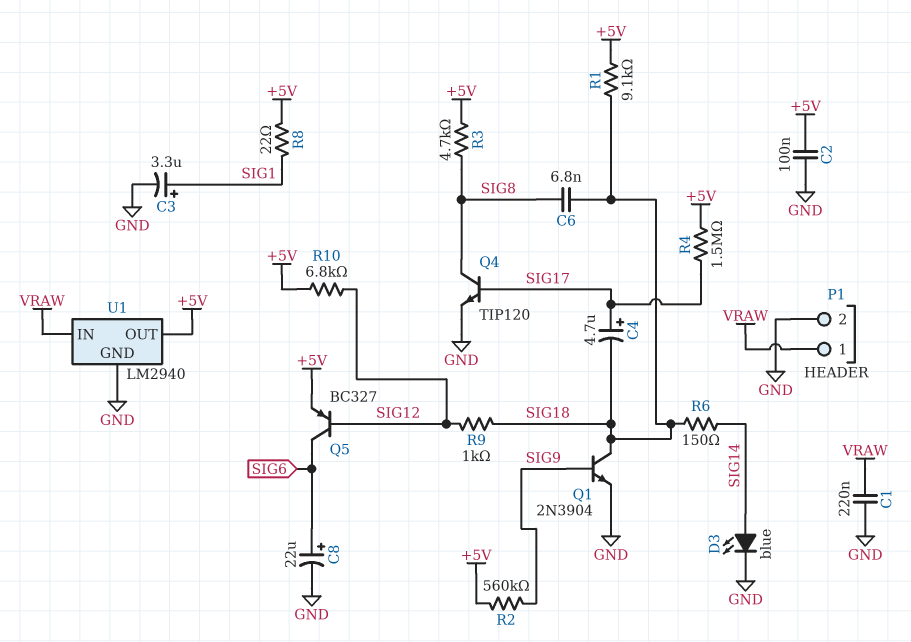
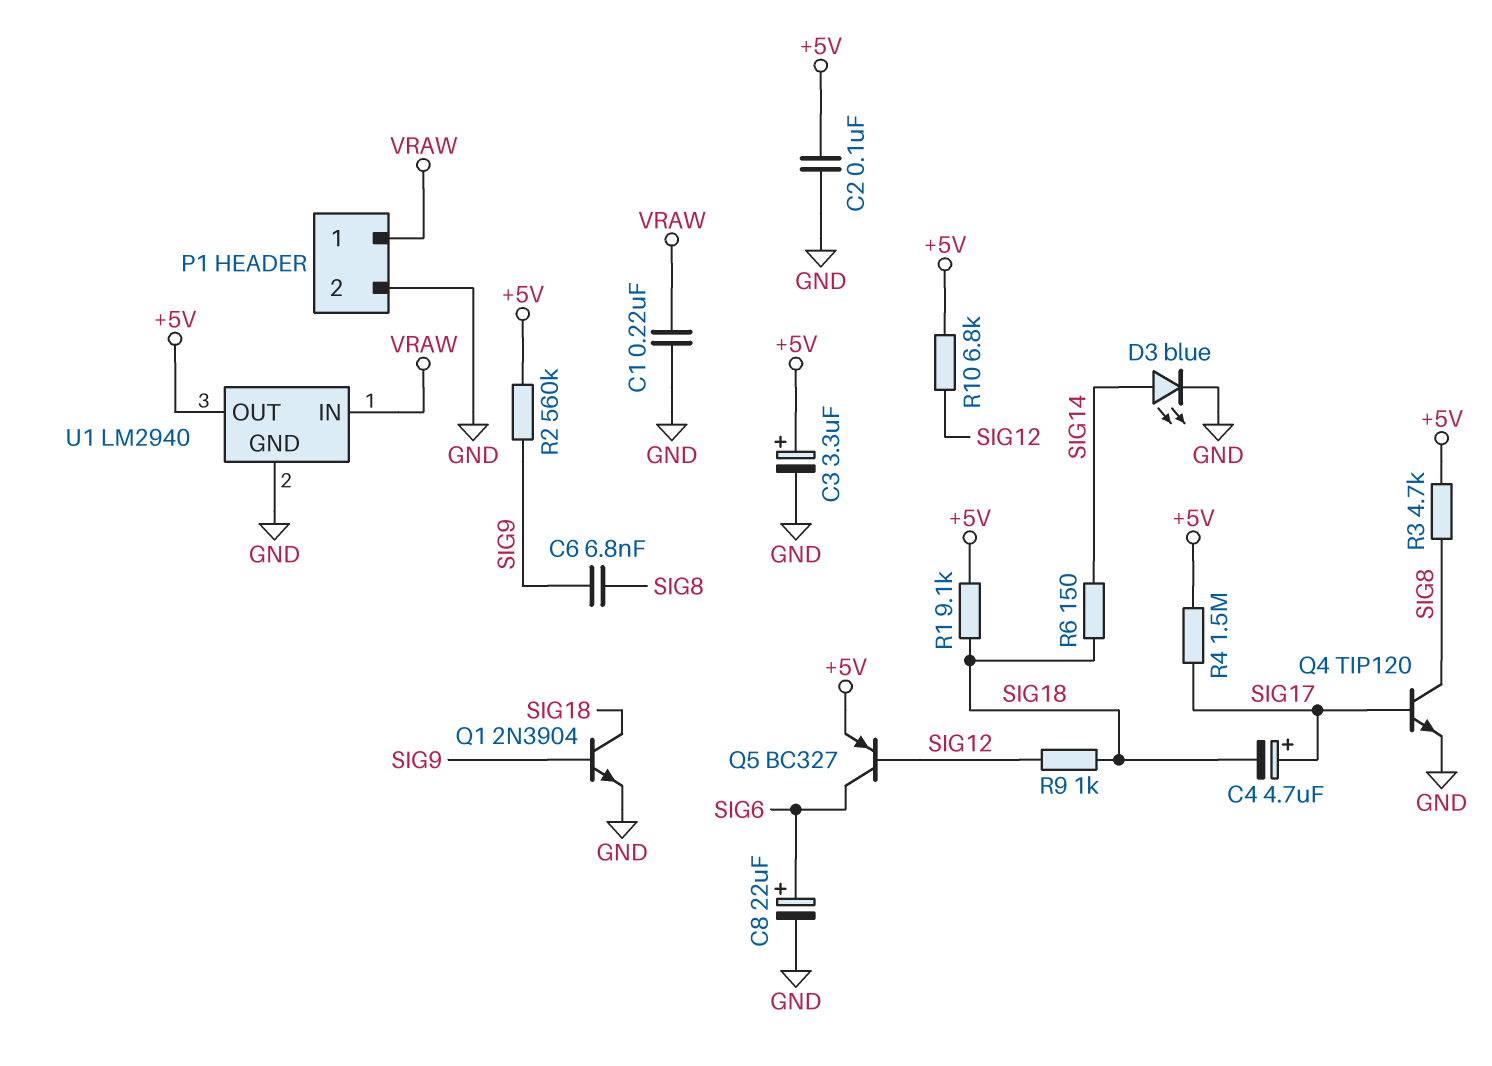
C3: 3.3uF (plus SIG1, minus GND) -> 3.3uF (plus +5V, minus GND)
C6: 6.8nF (SIG8, SIG18) -> 6.8nF (SIG8, SIG9)
R8: 22 (+5V, SIG1) -> none

